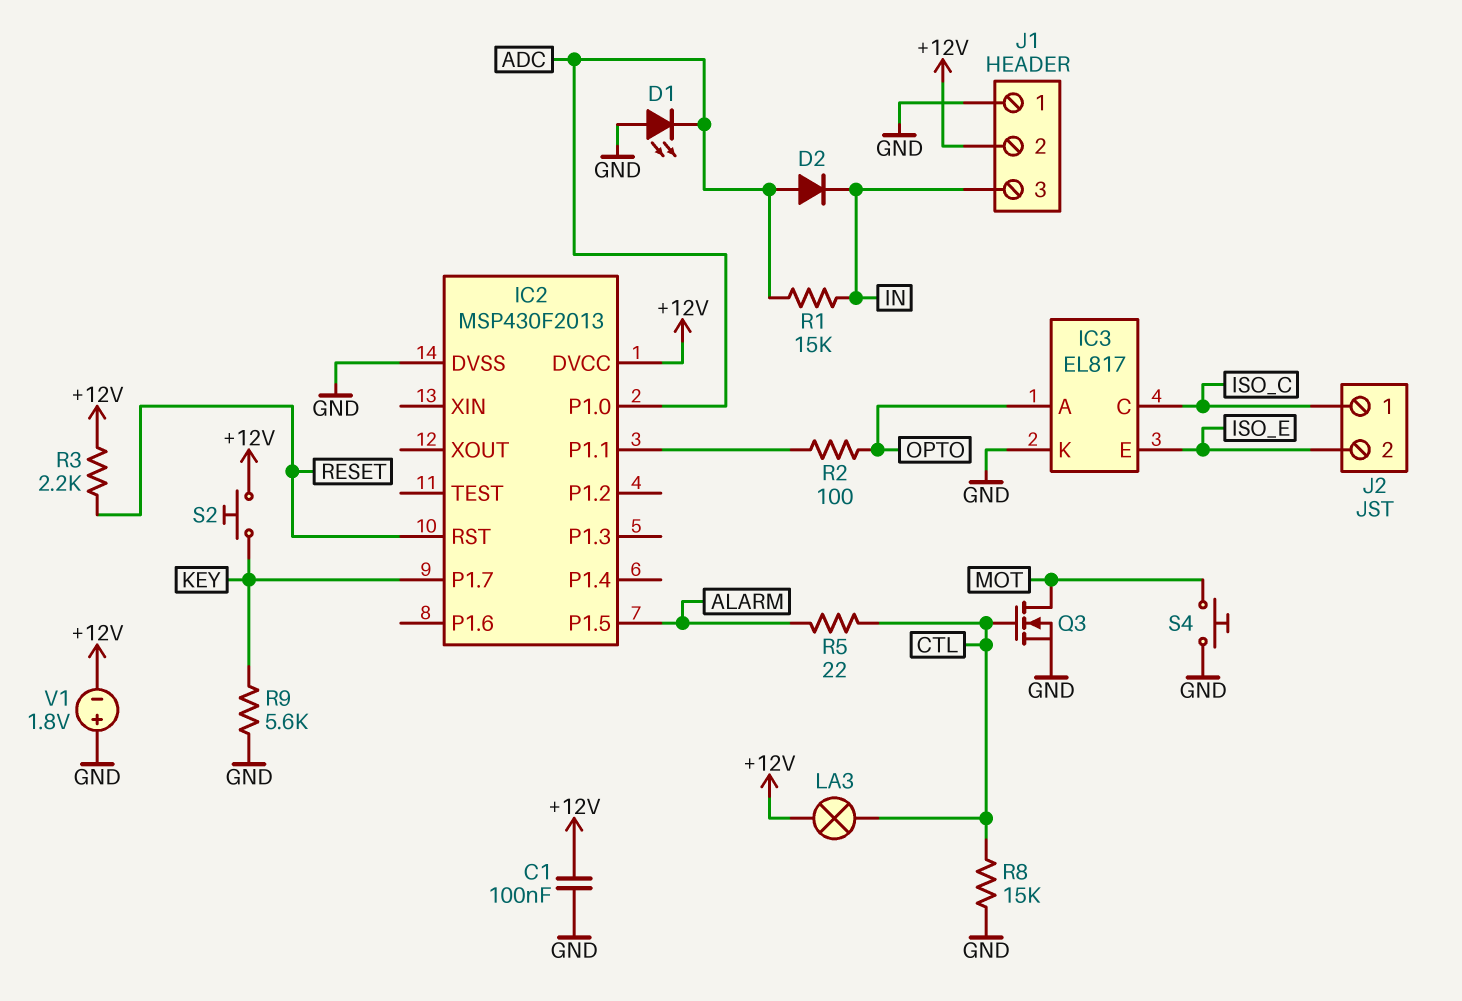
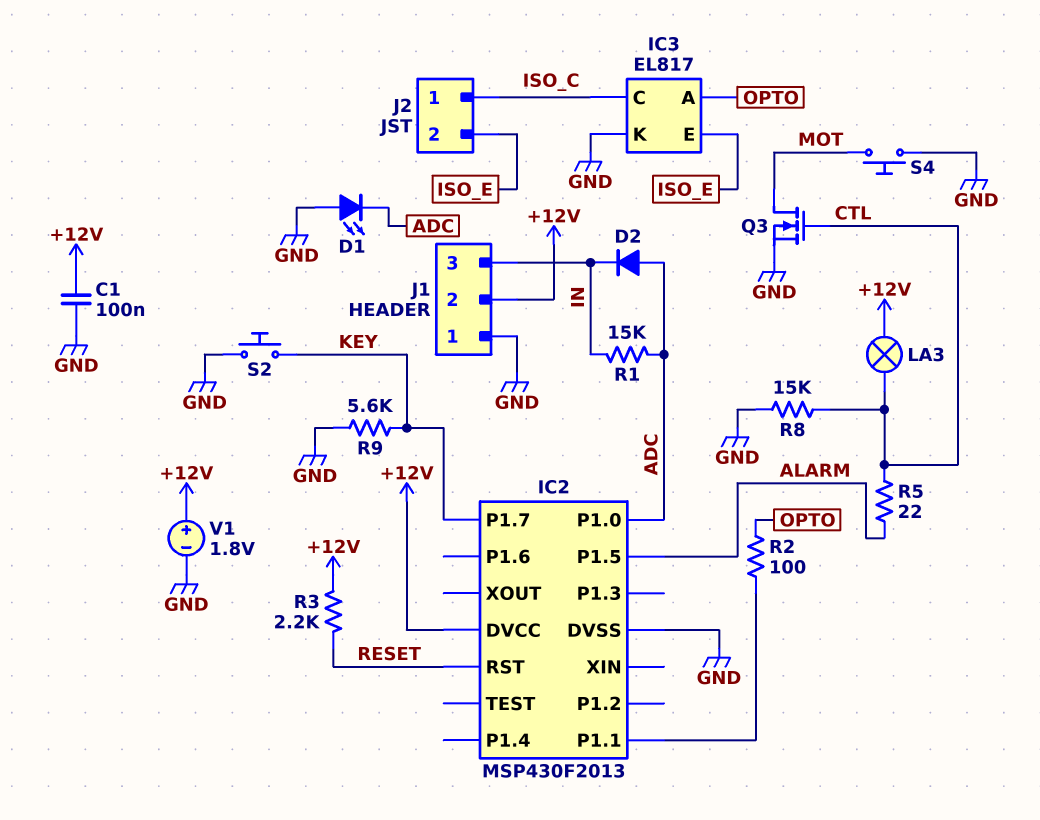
S2: button (+12V, KEY) -> button (GND, KEY)
V1: 1.8V (plus GND, minus +12V) -> 1.8V (plus +12V, minus GND)

